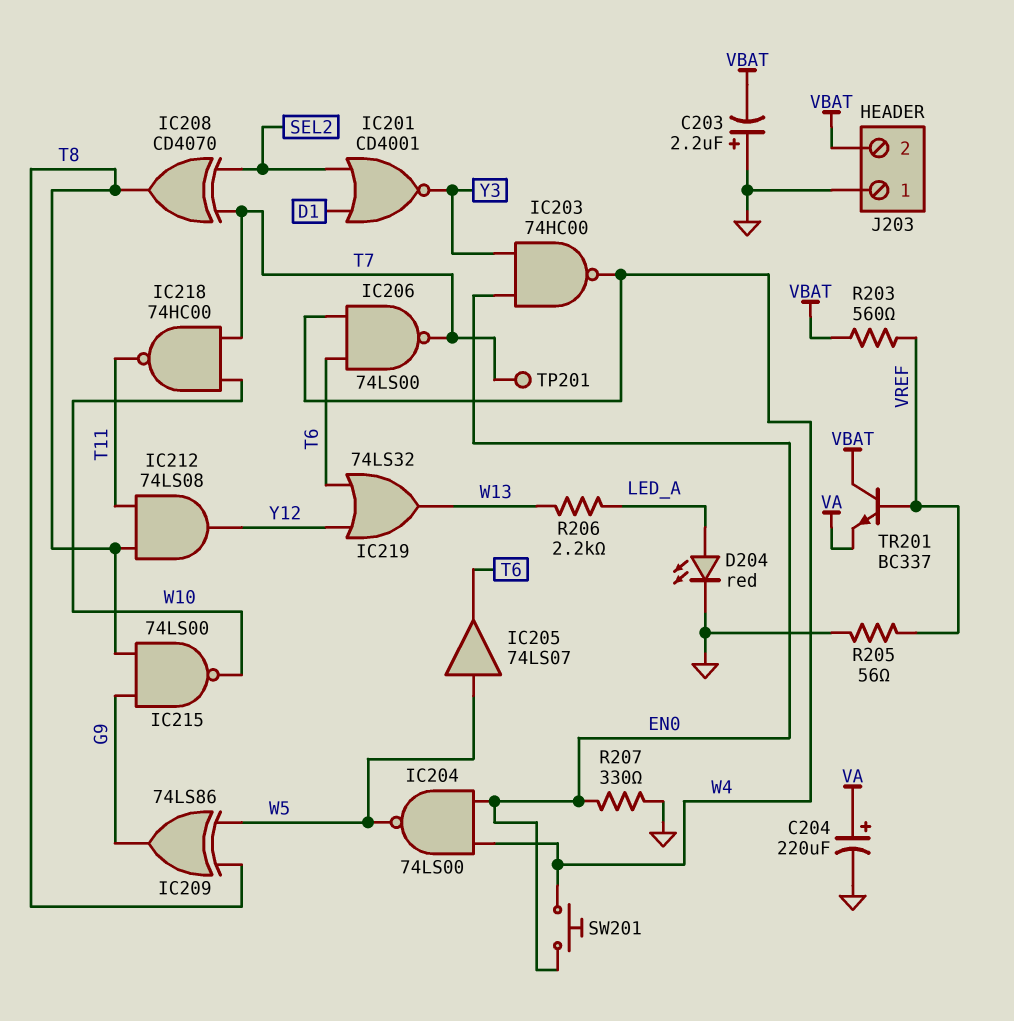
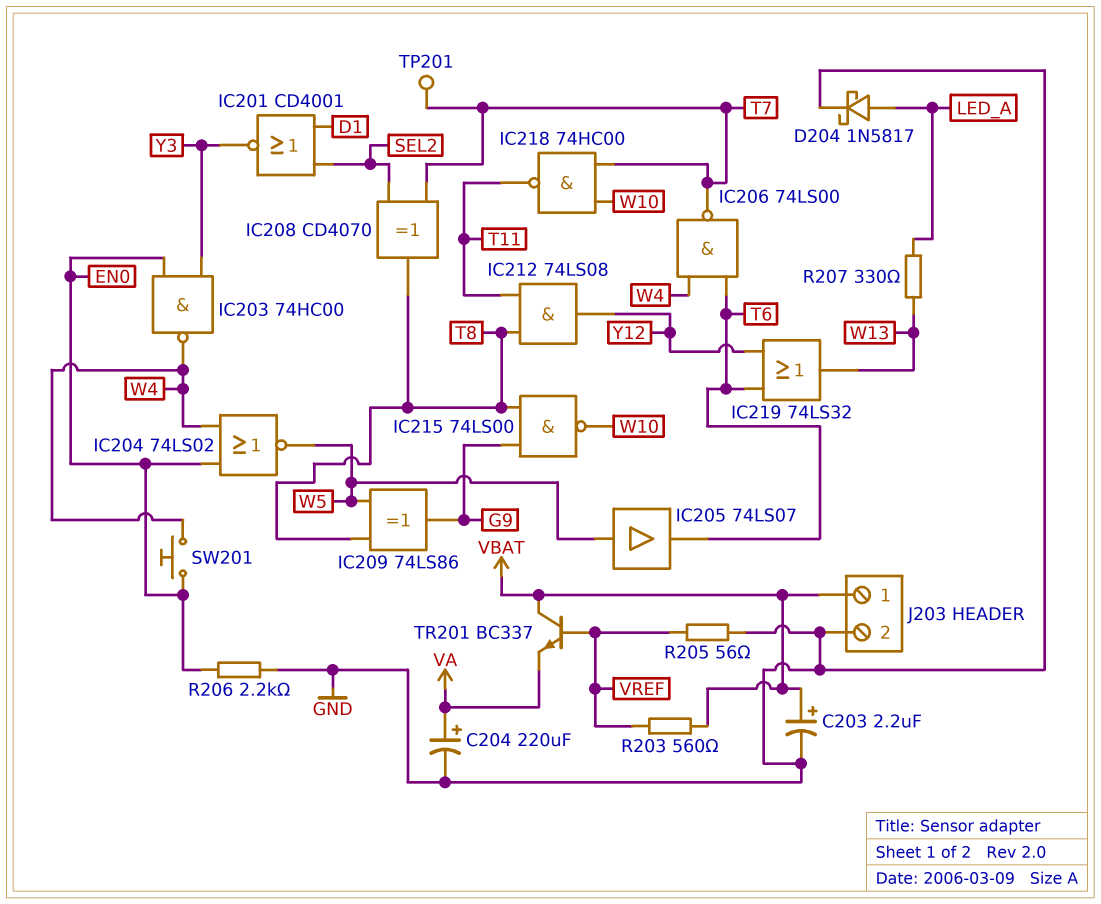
C203: 2.2uF (plus GND, minus VBAT) -> 2.2uF (plus VBAT, minus GND)
D204: LED red (A LED_A, K GND) -> schottky 1N5817 (A LED_A, K GND)
IC204: NAND 74LS00 (in EN0, in W4, out W5) -> NOR 74LS02 (in EN0, in W4, out W5)
J203 pin 1: GND -> VBAT
J203 pin 2: VBAT -> GND
R206: 2.2k (LED_A, W13) -> 2.2k (EN0, GND)
R207: 330 (EN0, GND) -> 330 (LED_A, W13)

